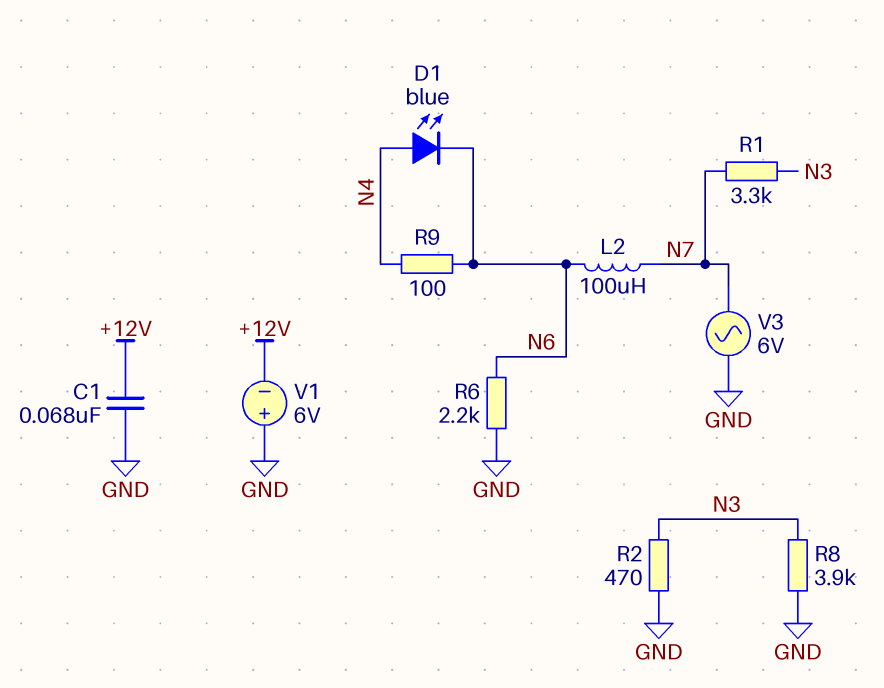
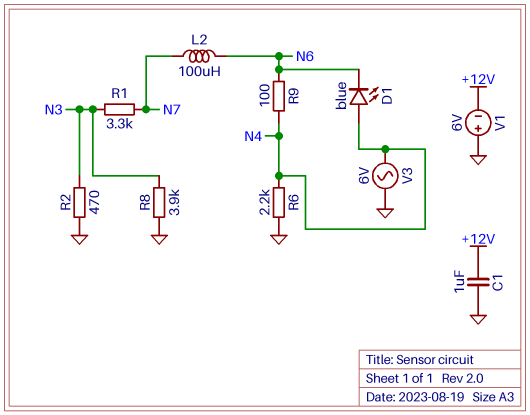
C1: 68nF (+12V, GND) -> 1uF (+12V, GND)
R6: 2.2k (GND, N6) -> 2.2k (GND, N4)
V3: AC 6V (GND, N7) -> AC 6V (GND, N4)

